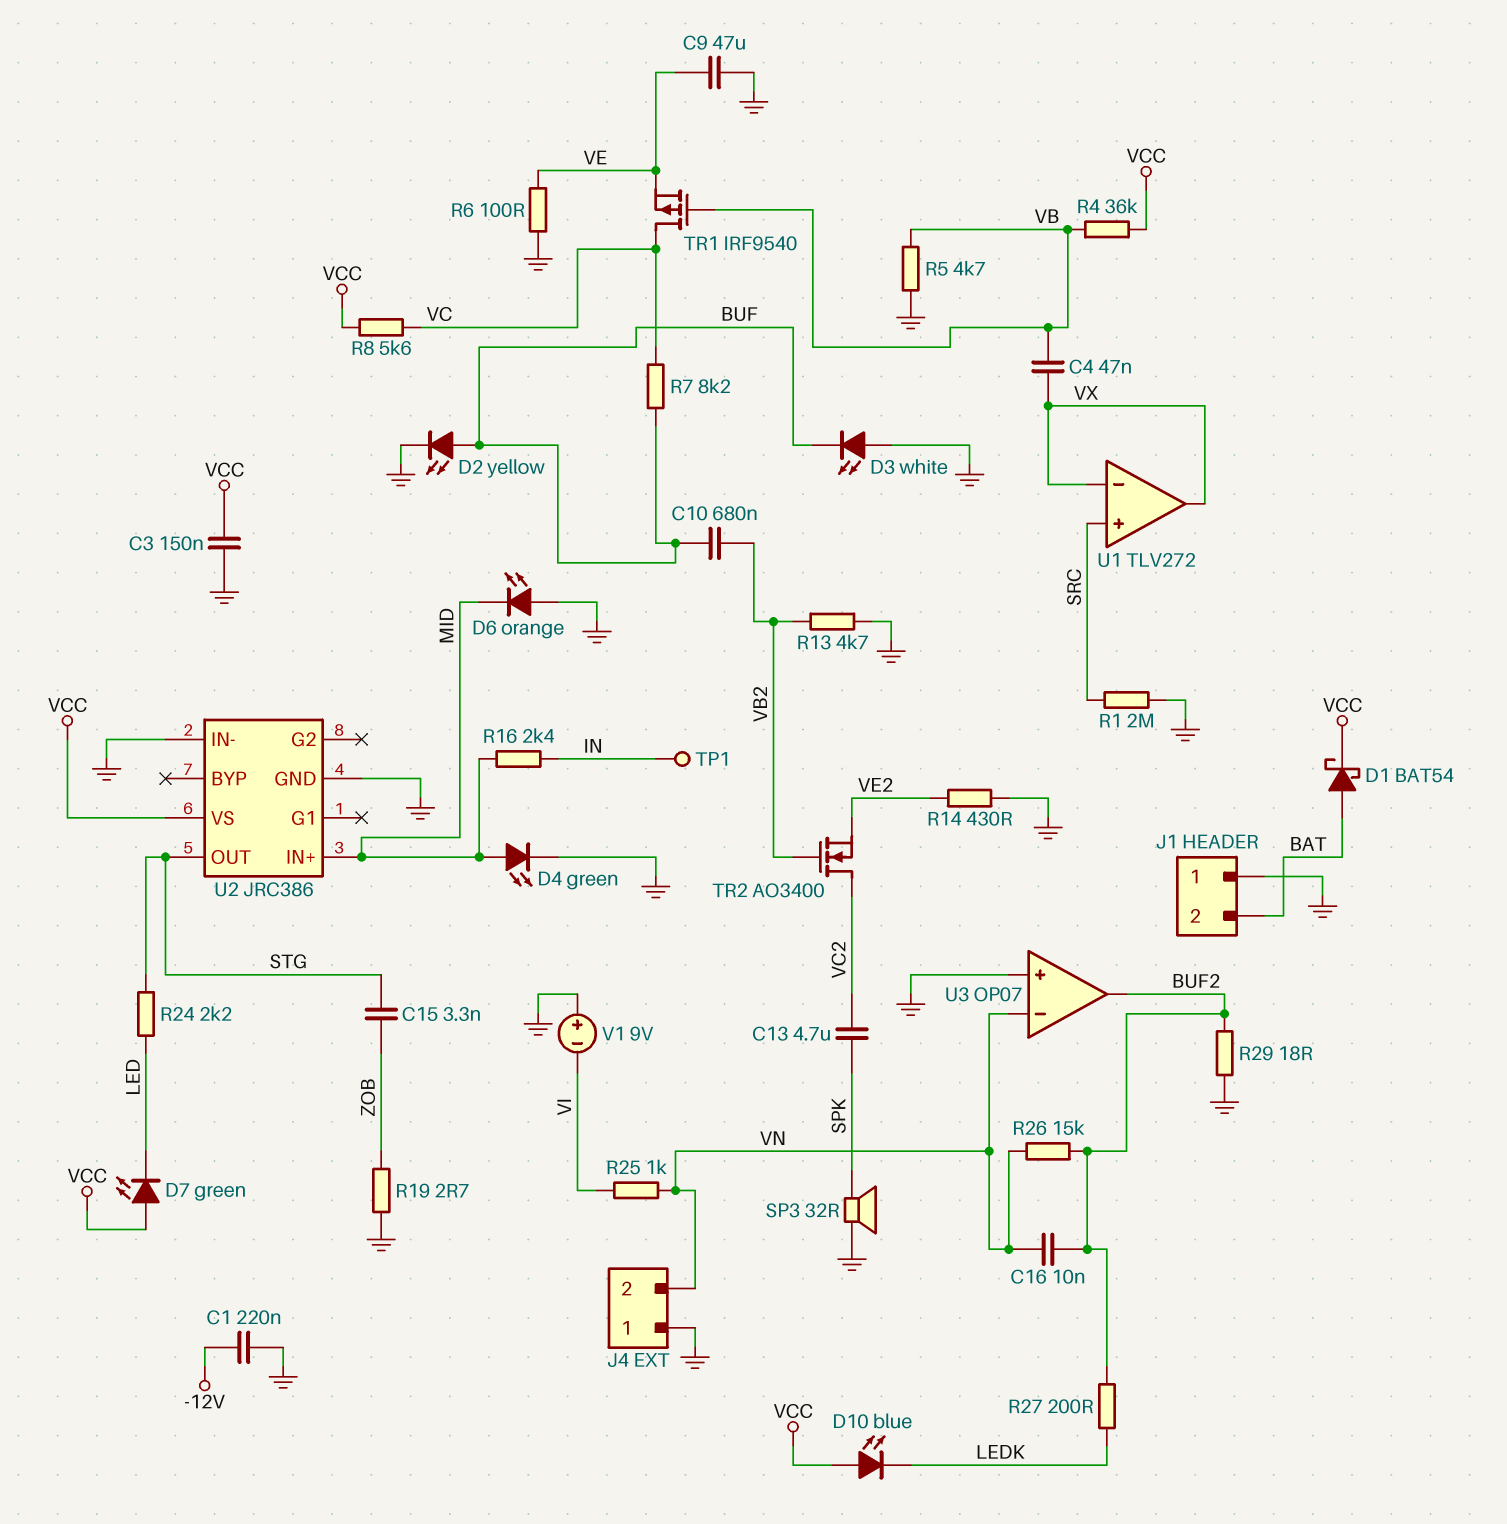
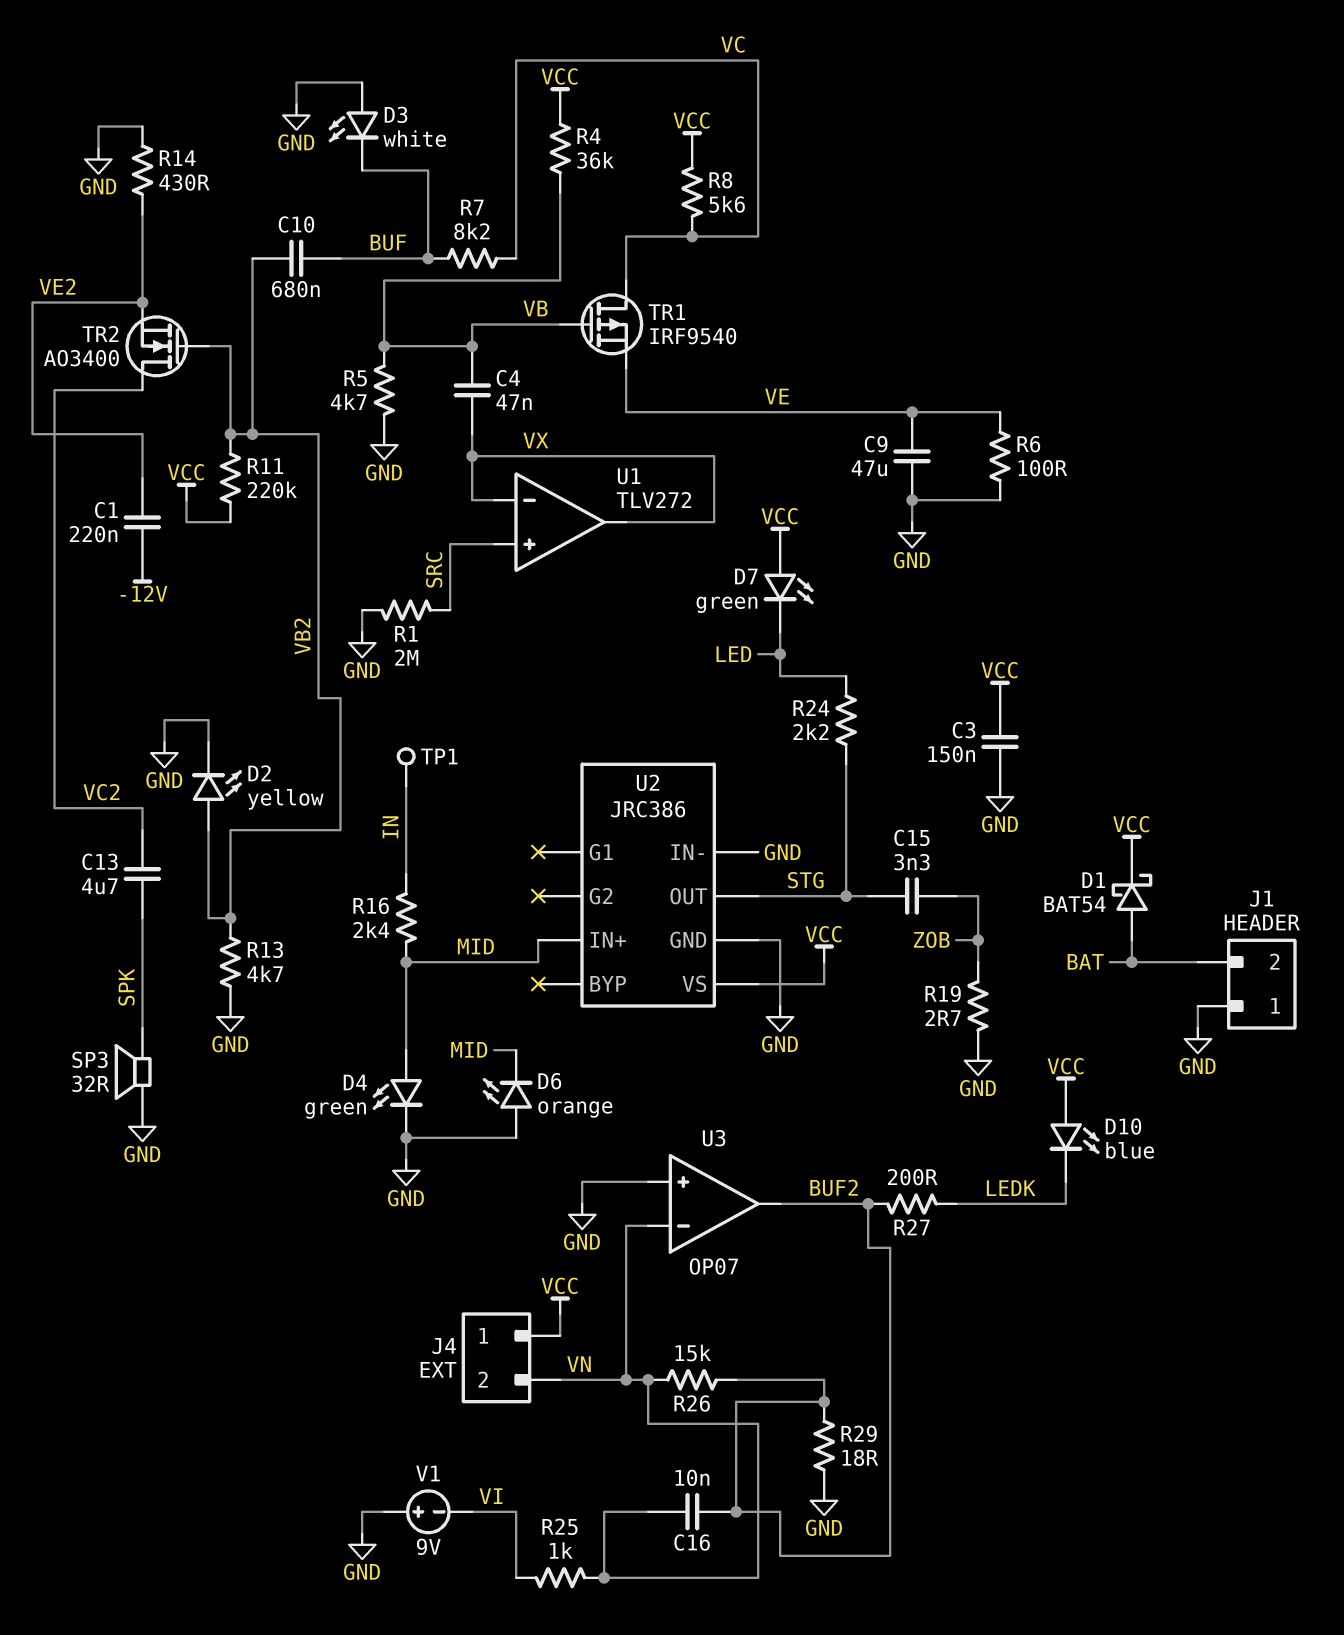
C1: 220nF (-12V, GND) -> 220nF (-12V, VE2)
D2: LED yellow (A BUF, K GND) -> LED yellow (A VB2, K GND)
J4 pin 1: GND -> VCC
R11: none -> 220k (VB2, VCC)

